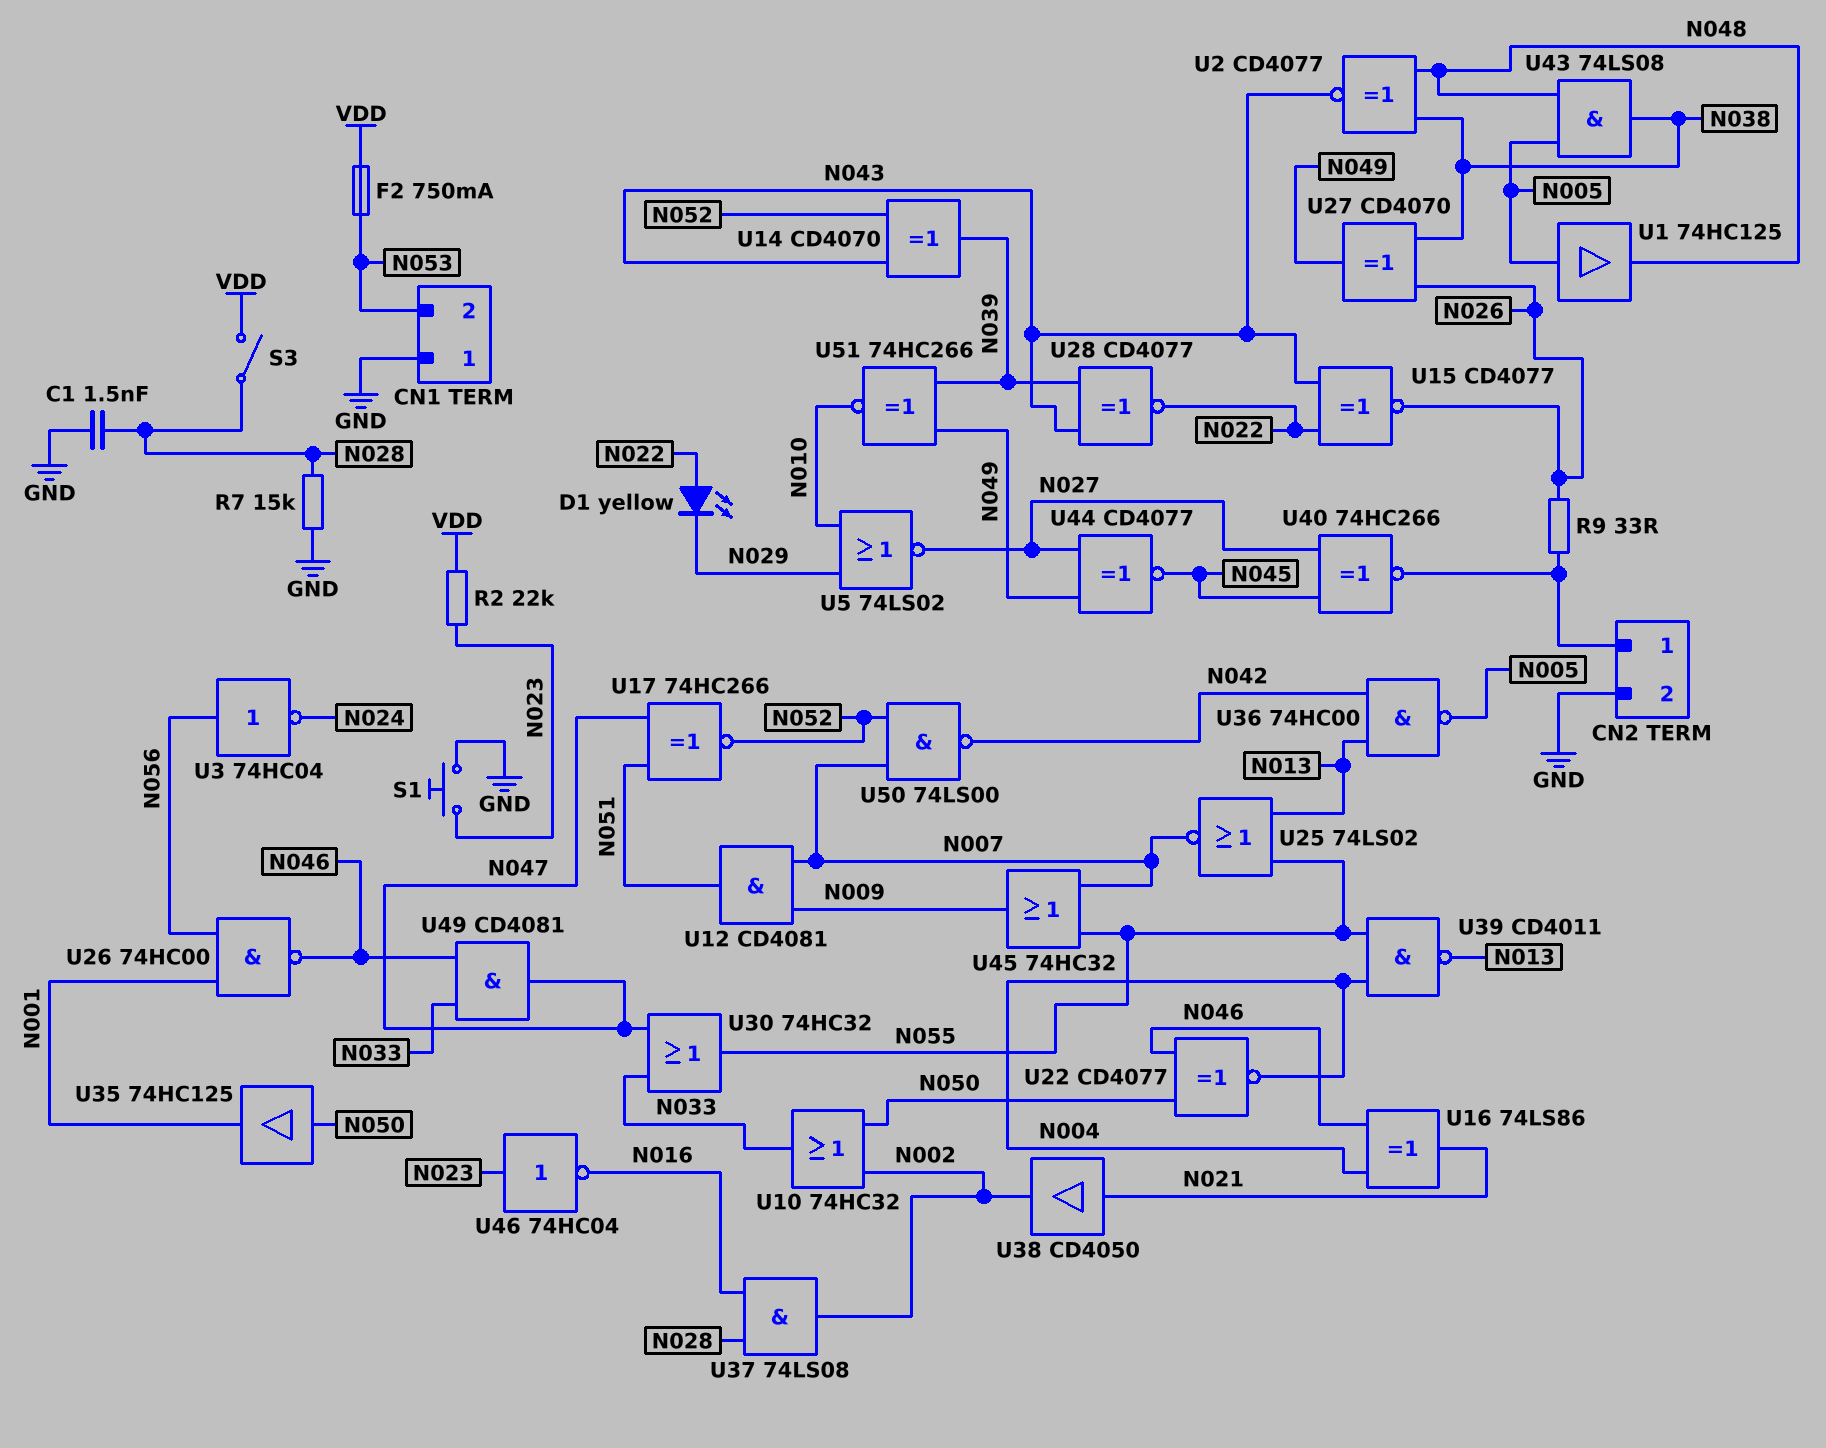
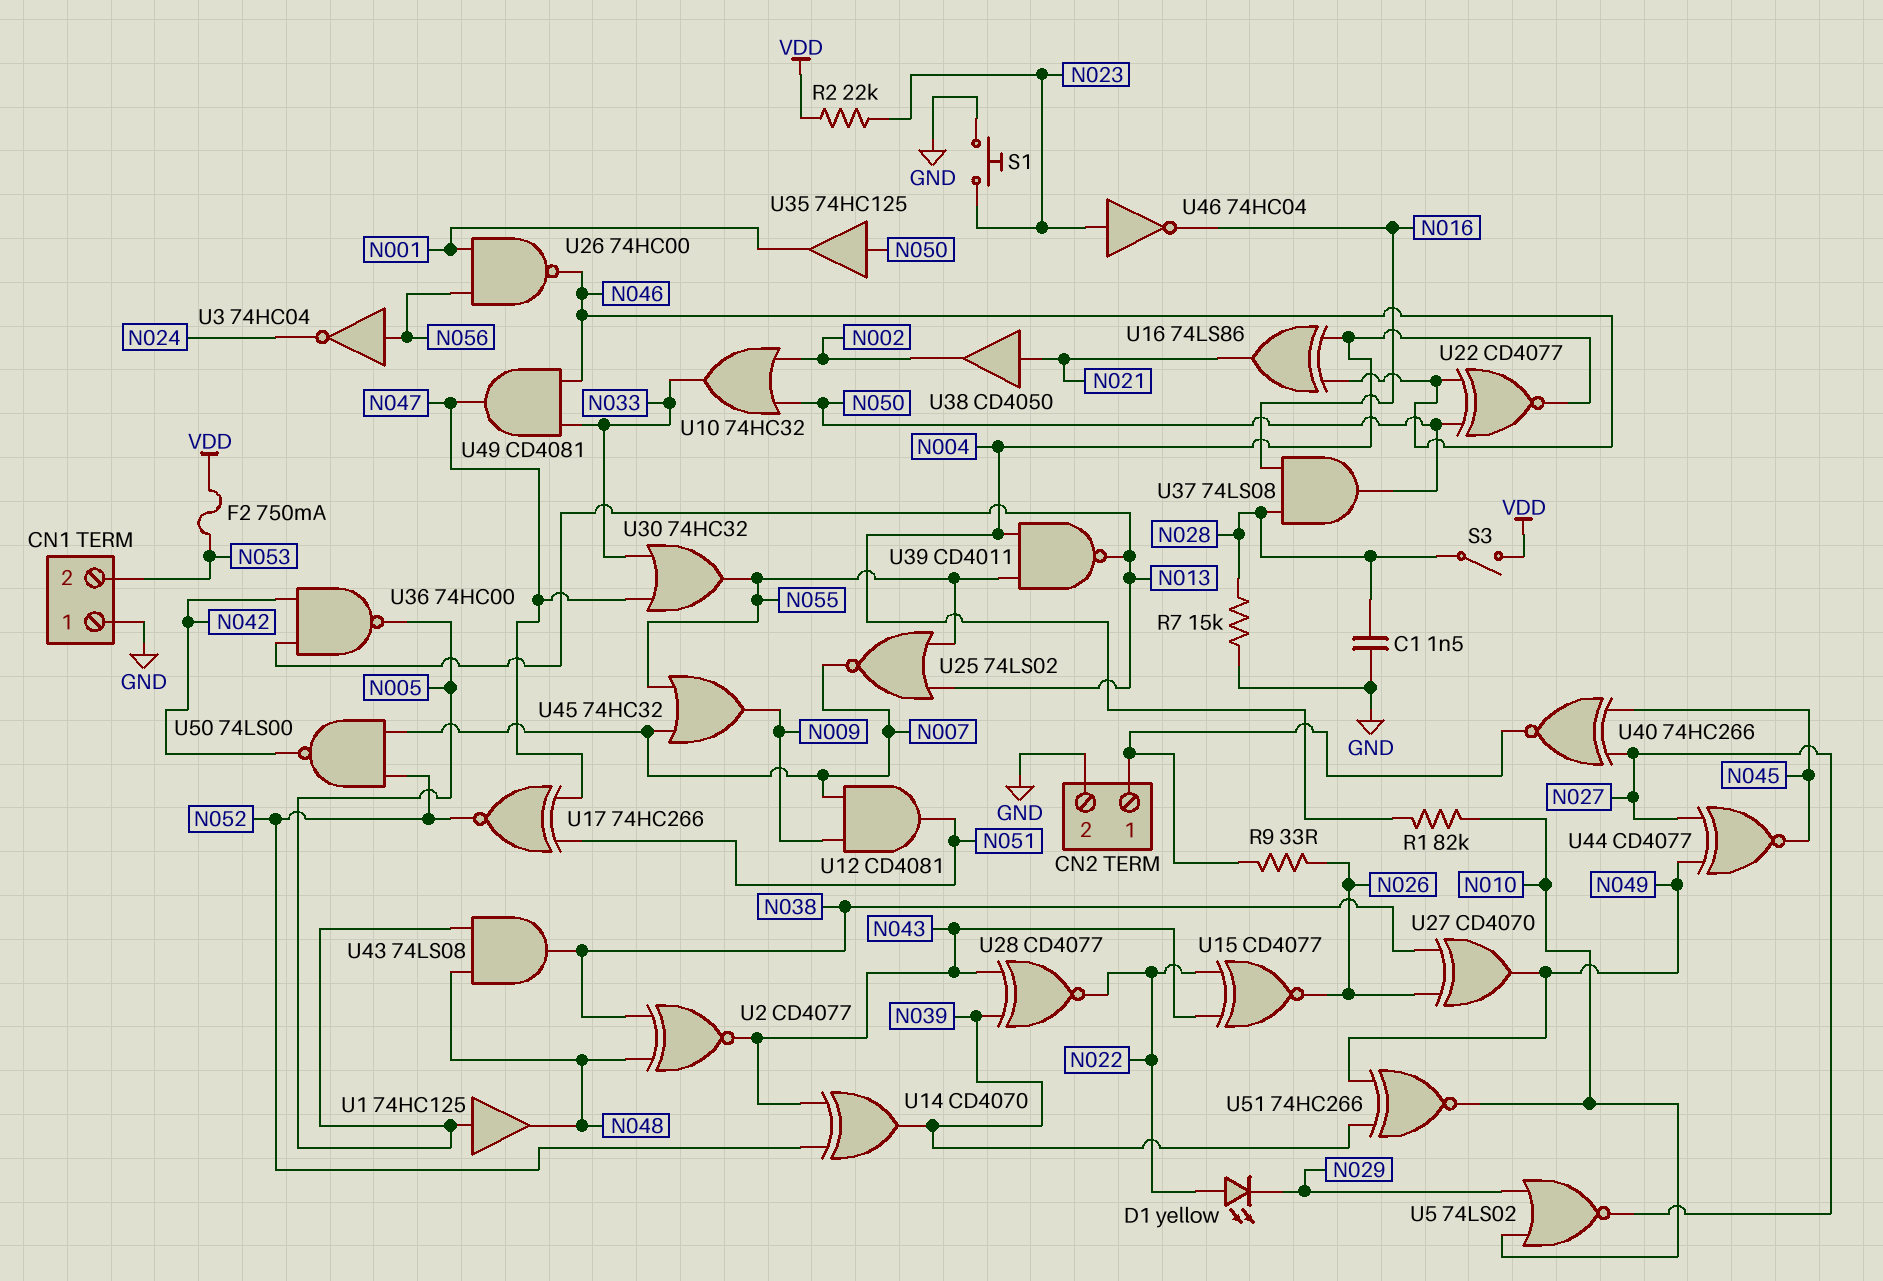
R1: none -> 82k (N004, N010)
U37: AND 74LS08 (in N016, in N028, out N002) -> AND 74LS08 (in N016, in N028, out N050)

